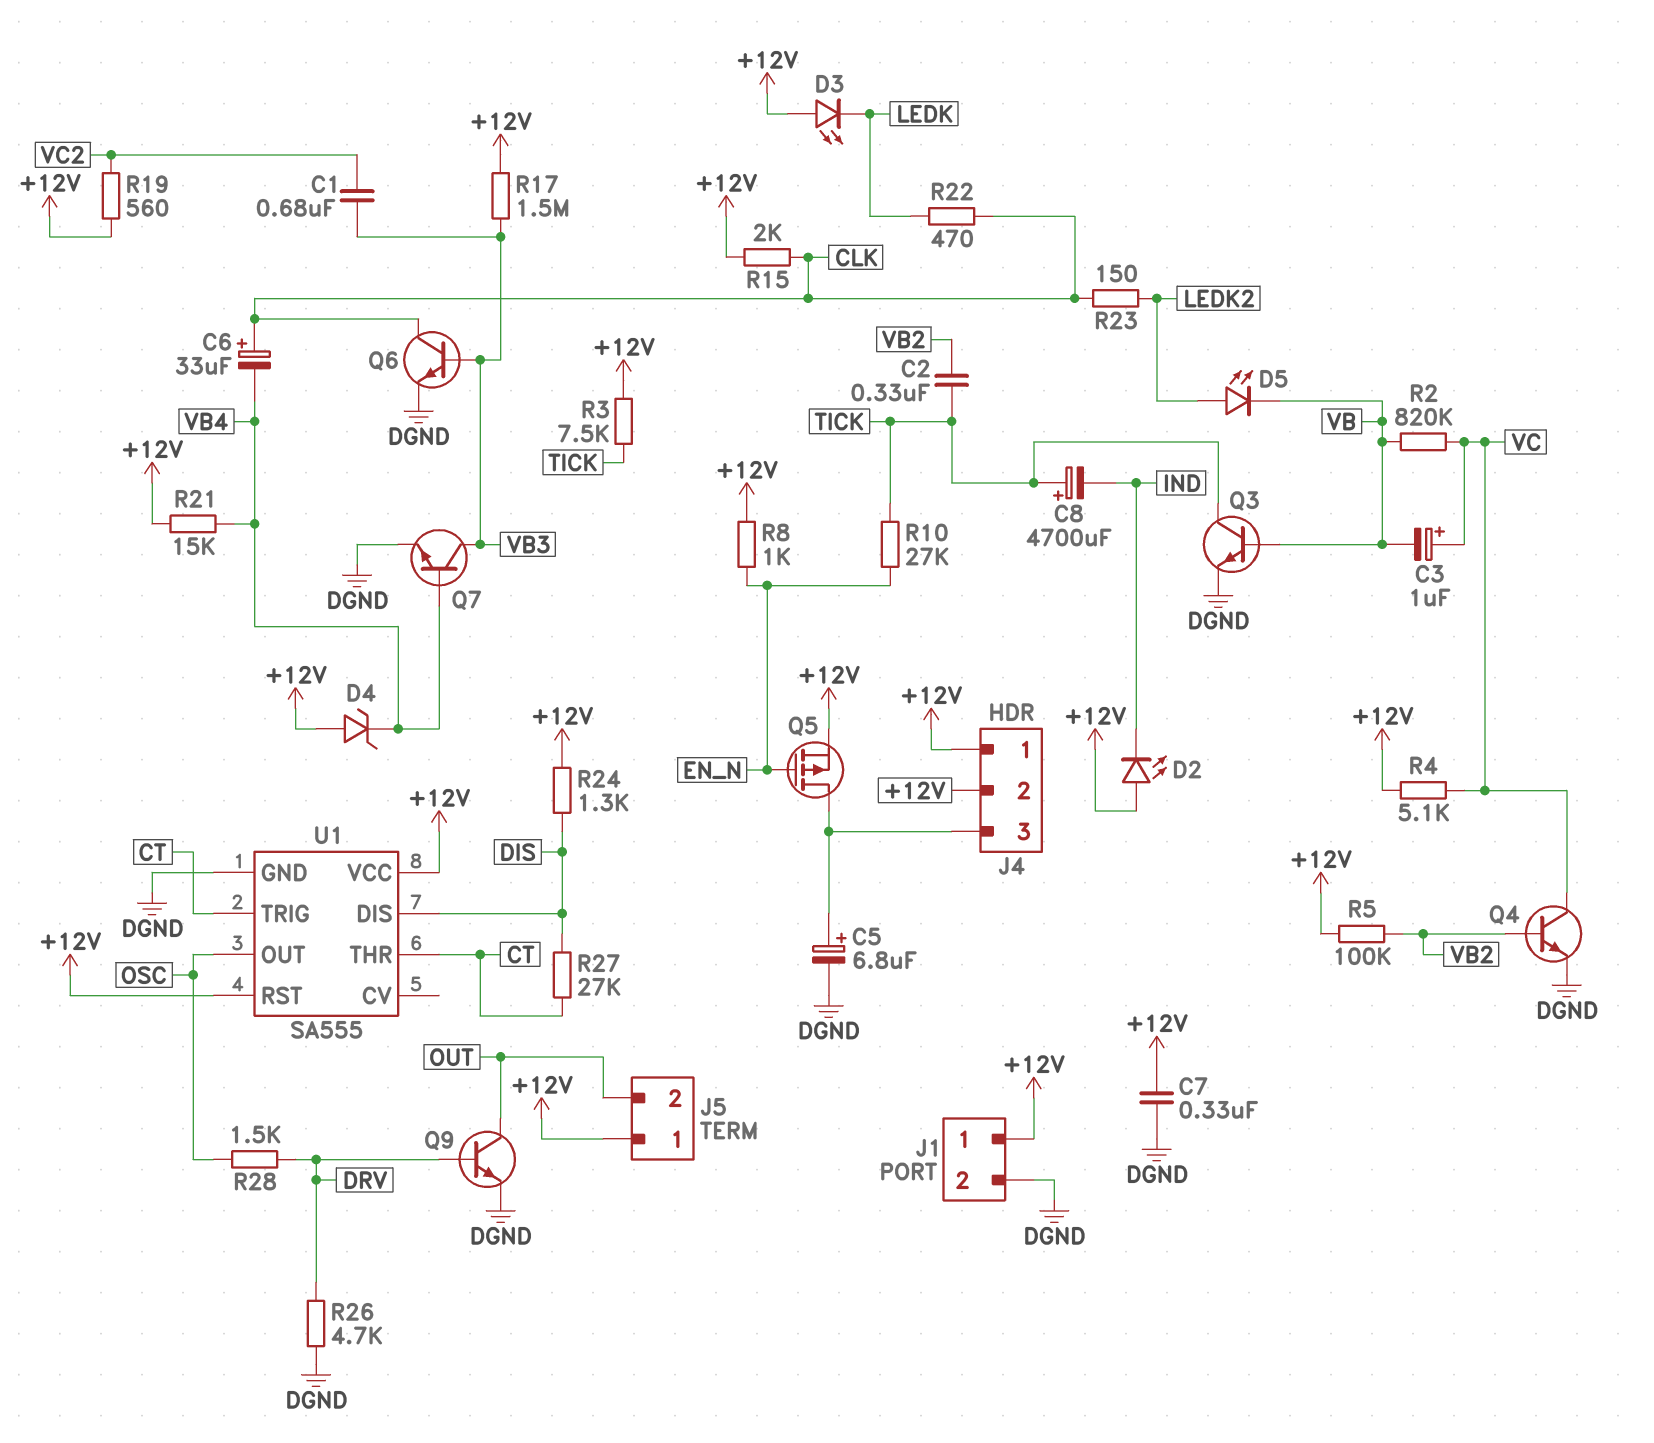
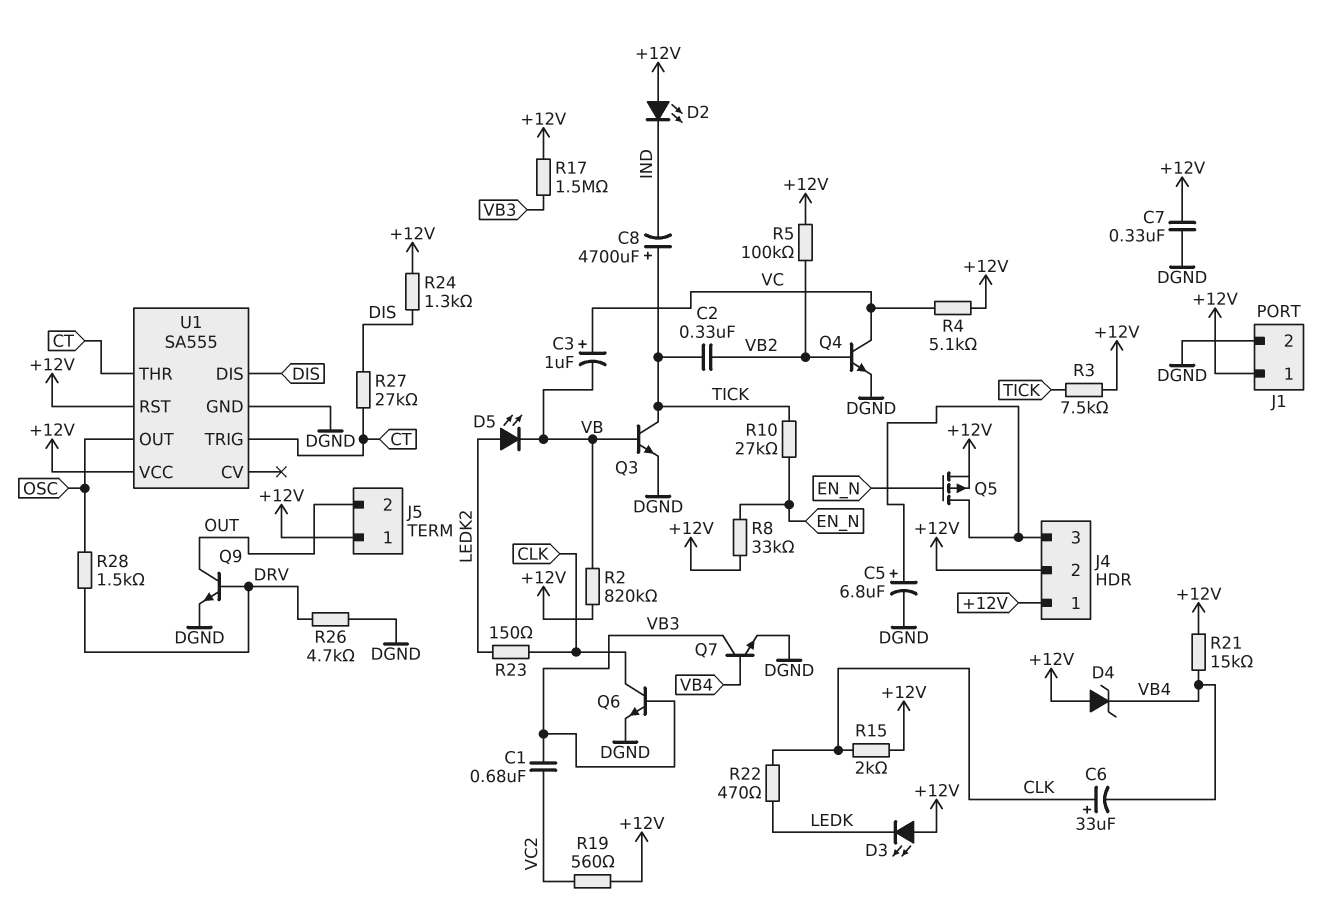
R2: 820k (VB, VC) -> 820k (+12V, VB)
R8: 1k (+12V, EN_N) -> 33k (+12V, EN_N)

